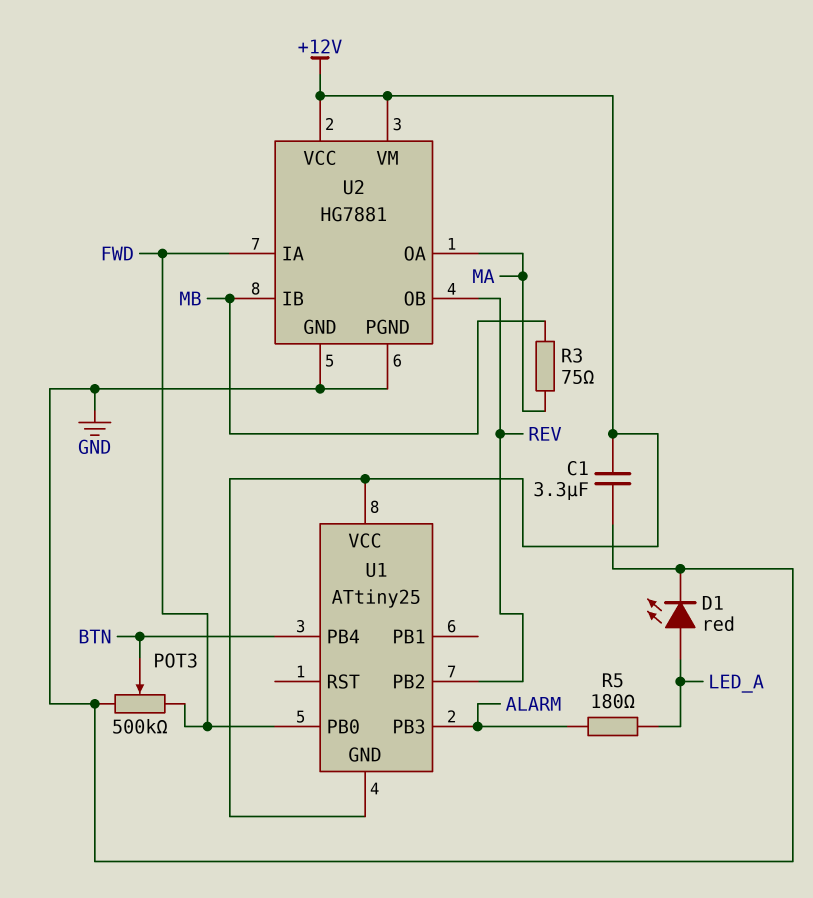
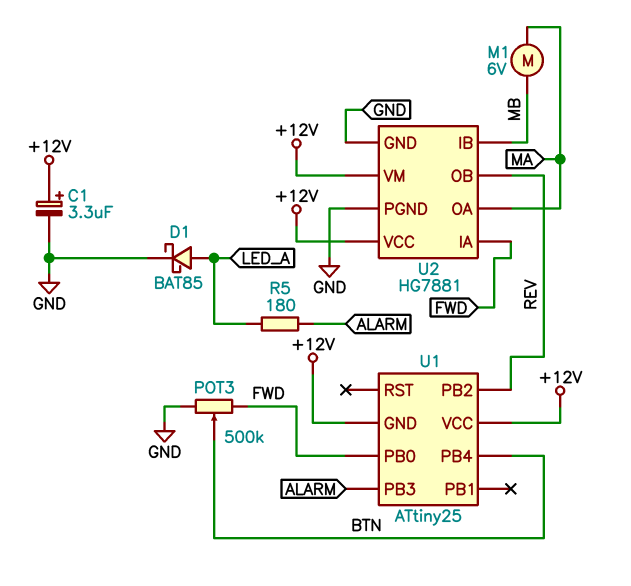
C1: 3.3uF (+12V, GND) -> 3.3uF (plus +12V, minus GND)
D1: LED red (A LED_A, K GND) -> schottky BAT85 (A LED_A, K GND)
M1: none -> motor 6V (MA, MB)
R3: 75 (MA, MB) -> none

